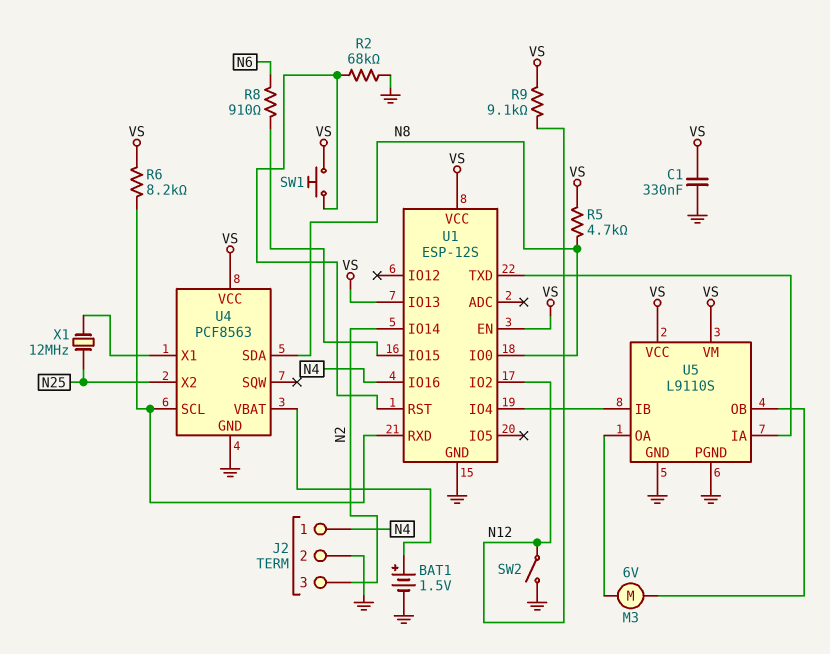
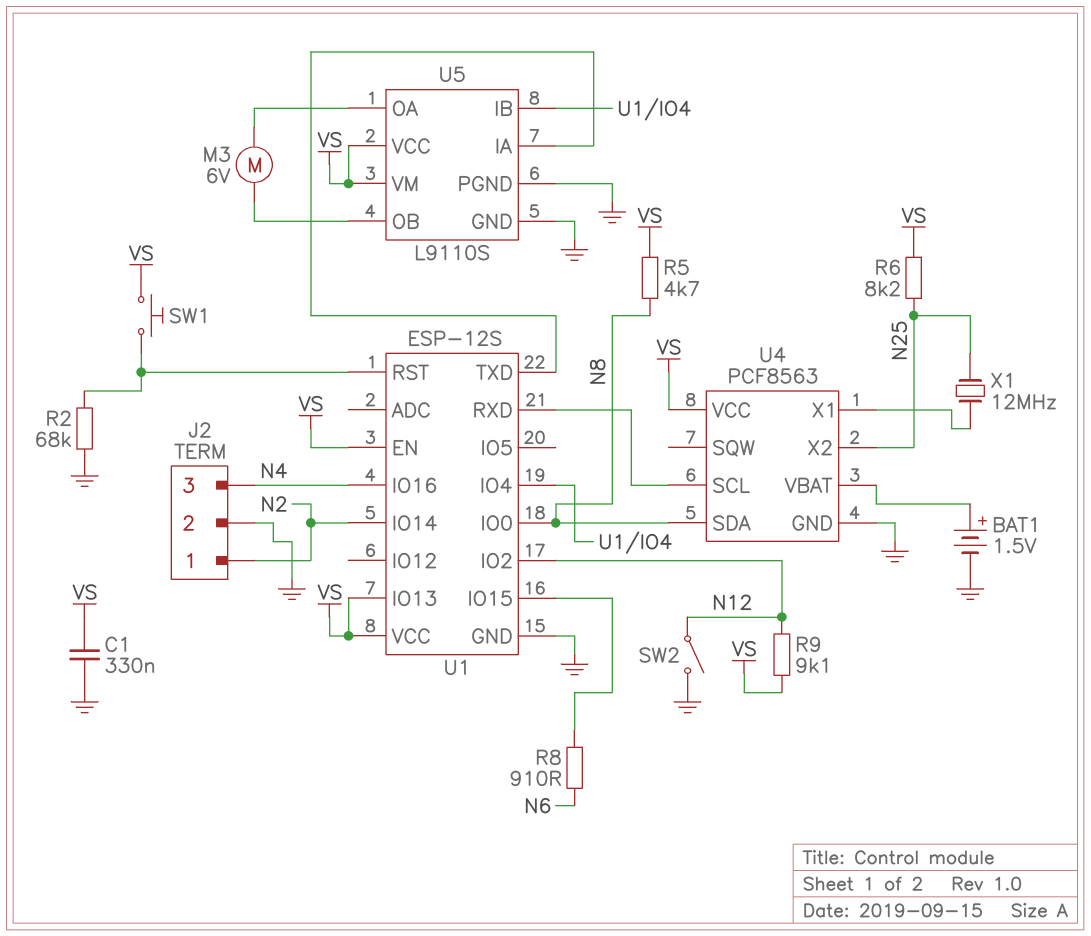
J2 pin 1: N4 -> N2
J2 pin 3: N2 -> N4
R6: 8.2k (U1/RXD, VS) -> 8.2k (N25, VS)

